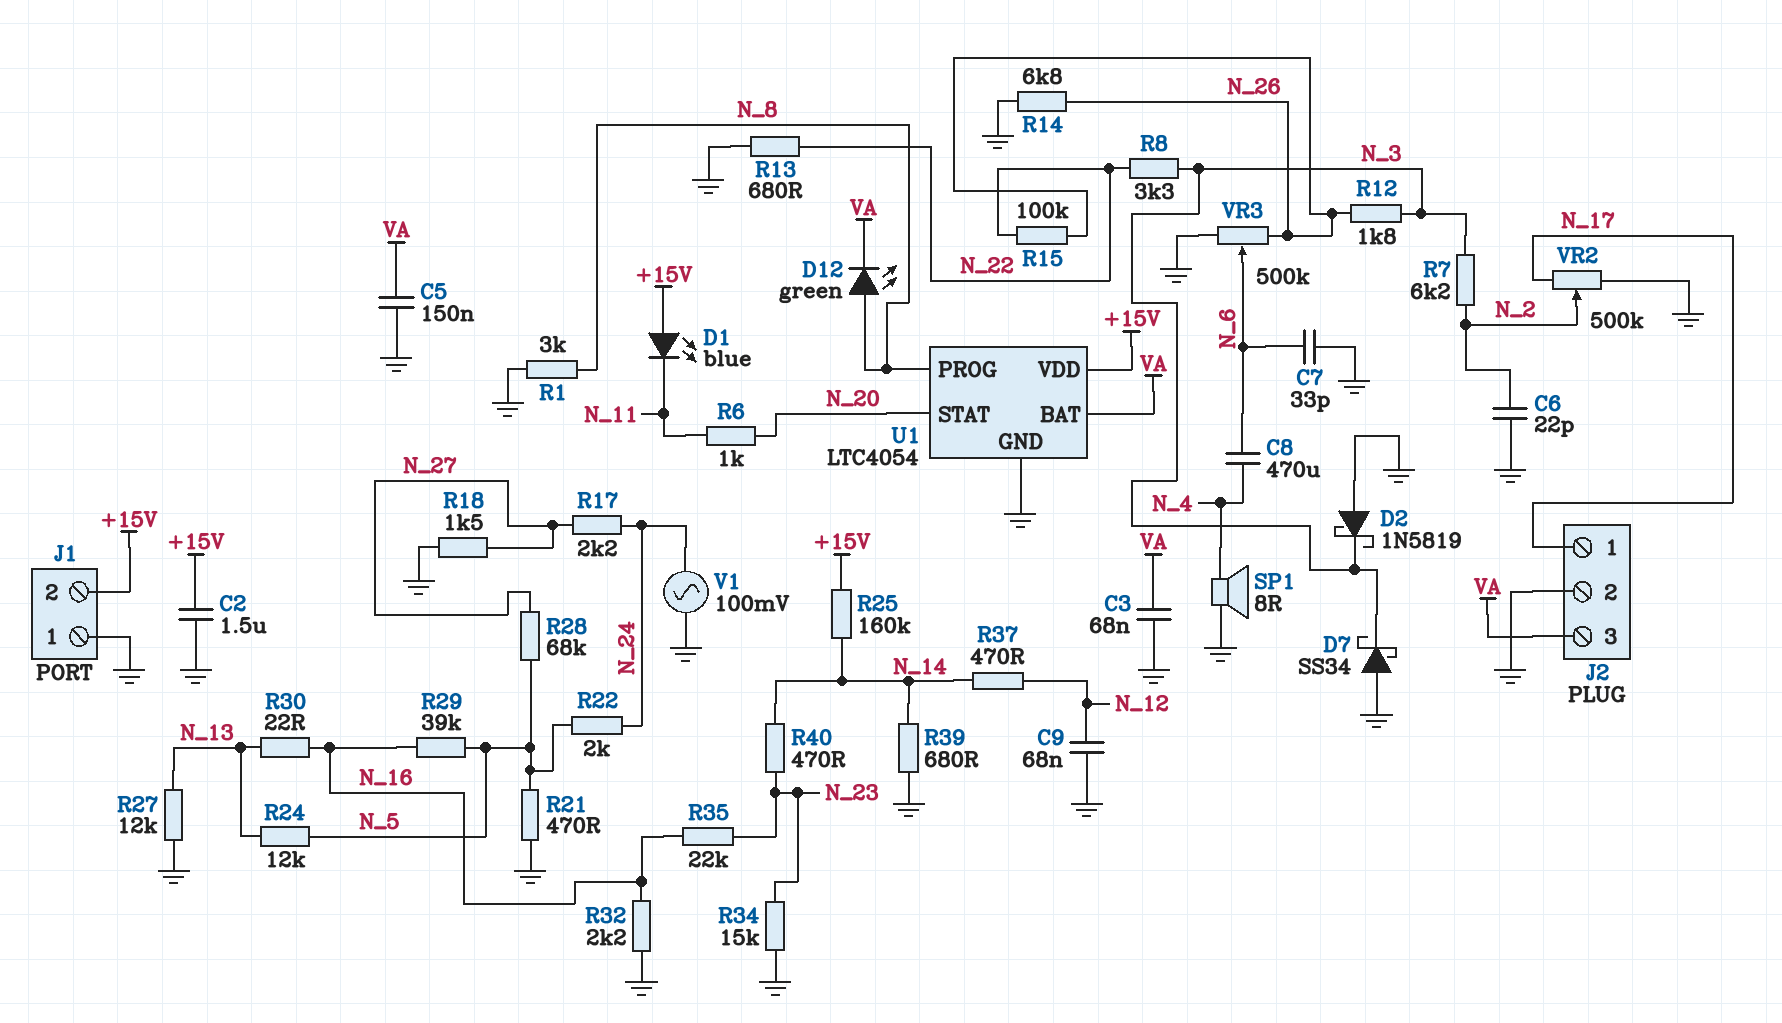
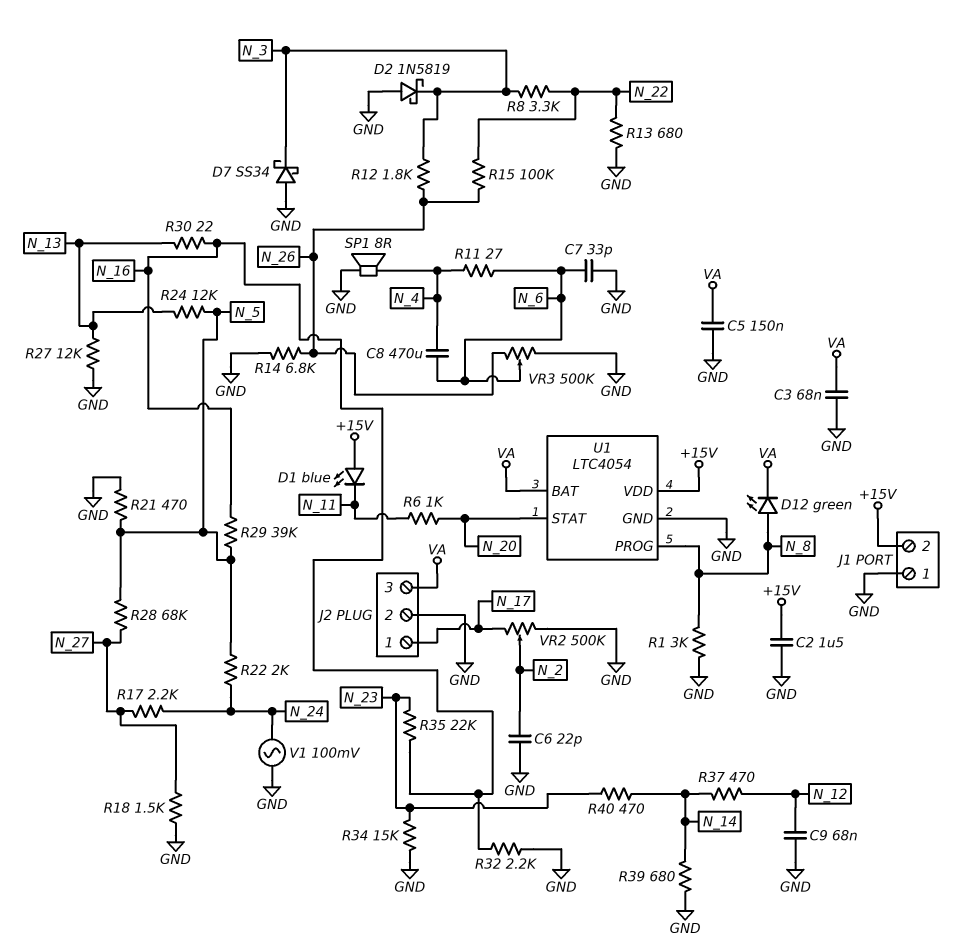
R7: 6.2k (N_2, N_3) -> none
R11: none -> 27 (N_4, N_6)
R25: 160k (+15V, N_14) -> none

